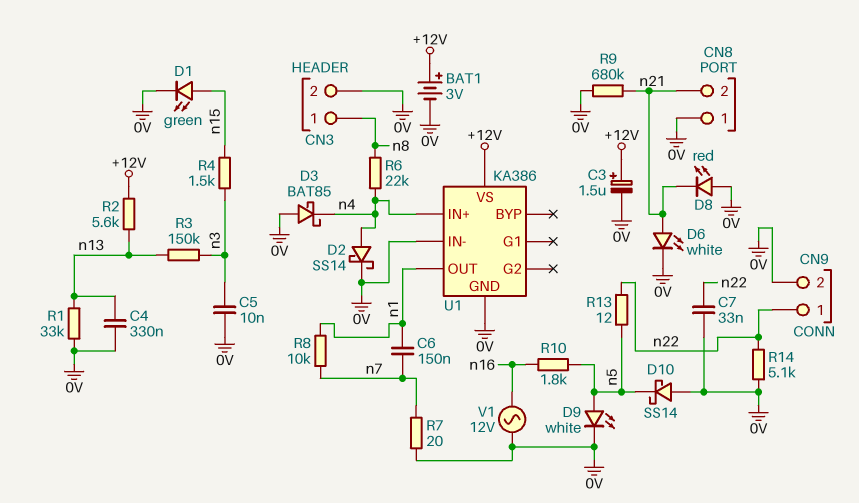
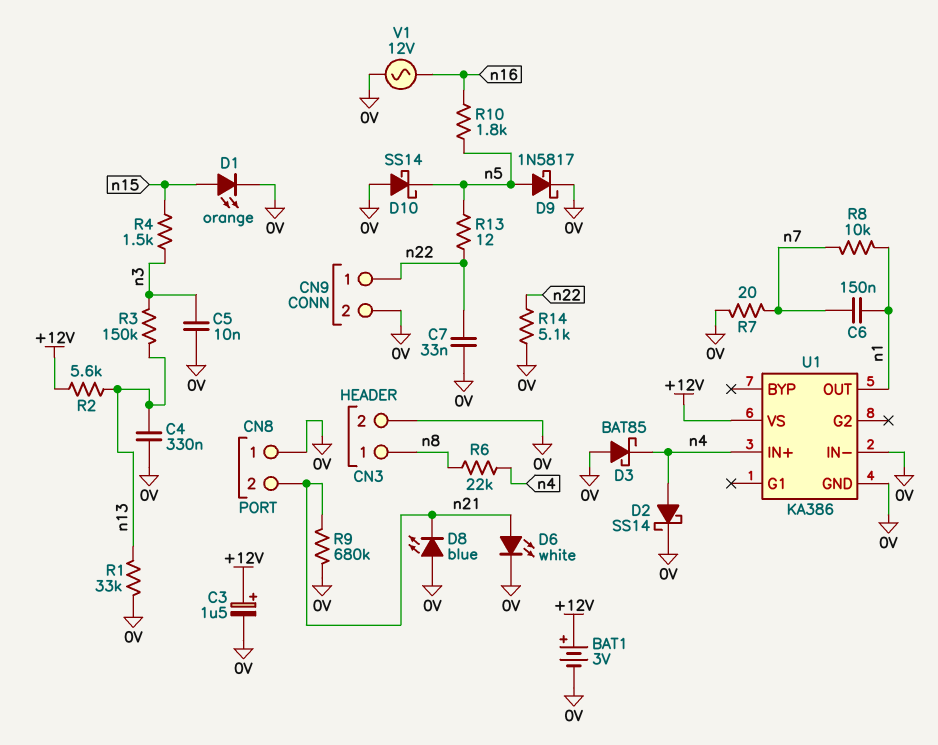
D1: LED green (A n15, K 0V) -> LED orange (A n15, K 0V)
D8: LED red (A 0V, K n21) -> LED blue (A 0V, K n21)
D9: LED white (A n5, K 0V) -> schottky 1N5817 (A n5, K 0V)

